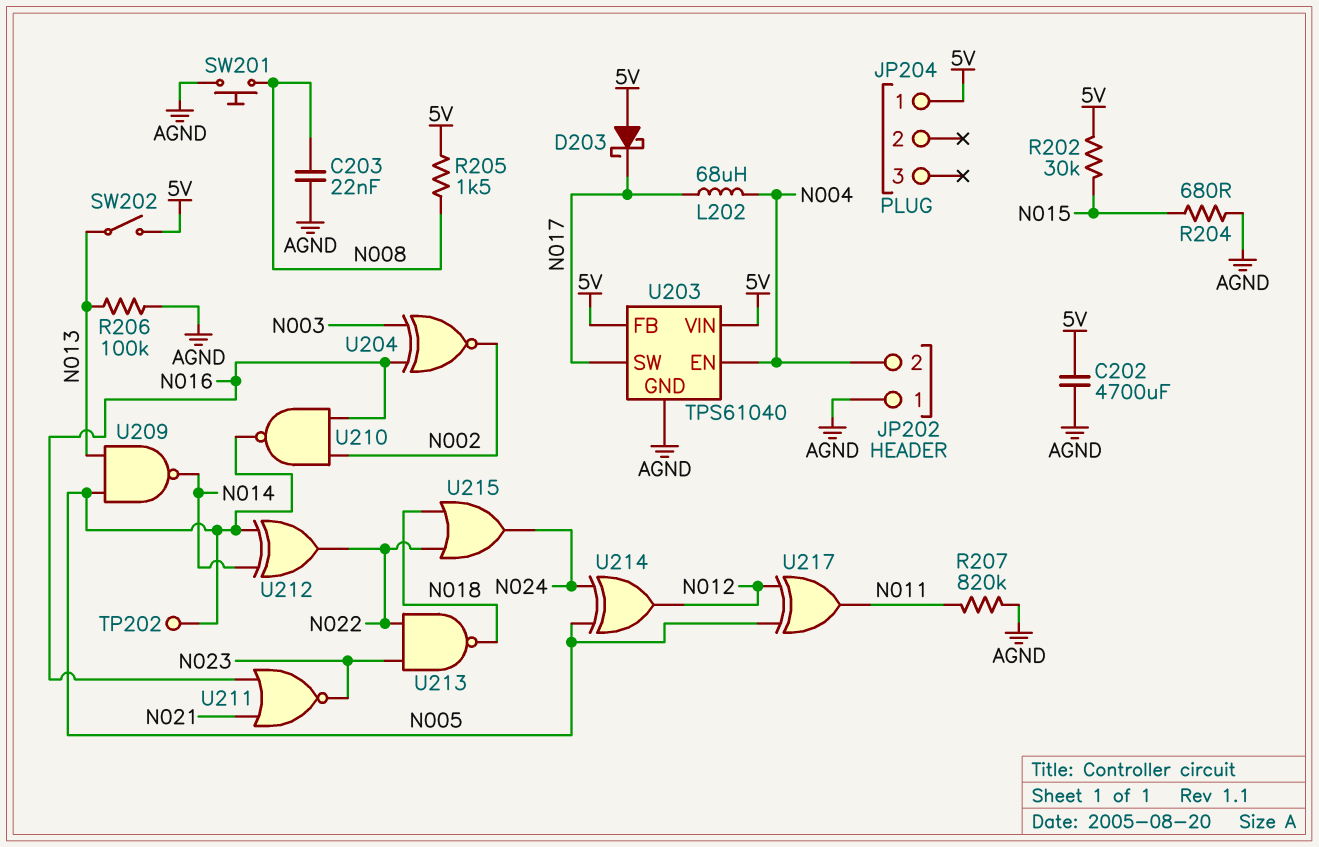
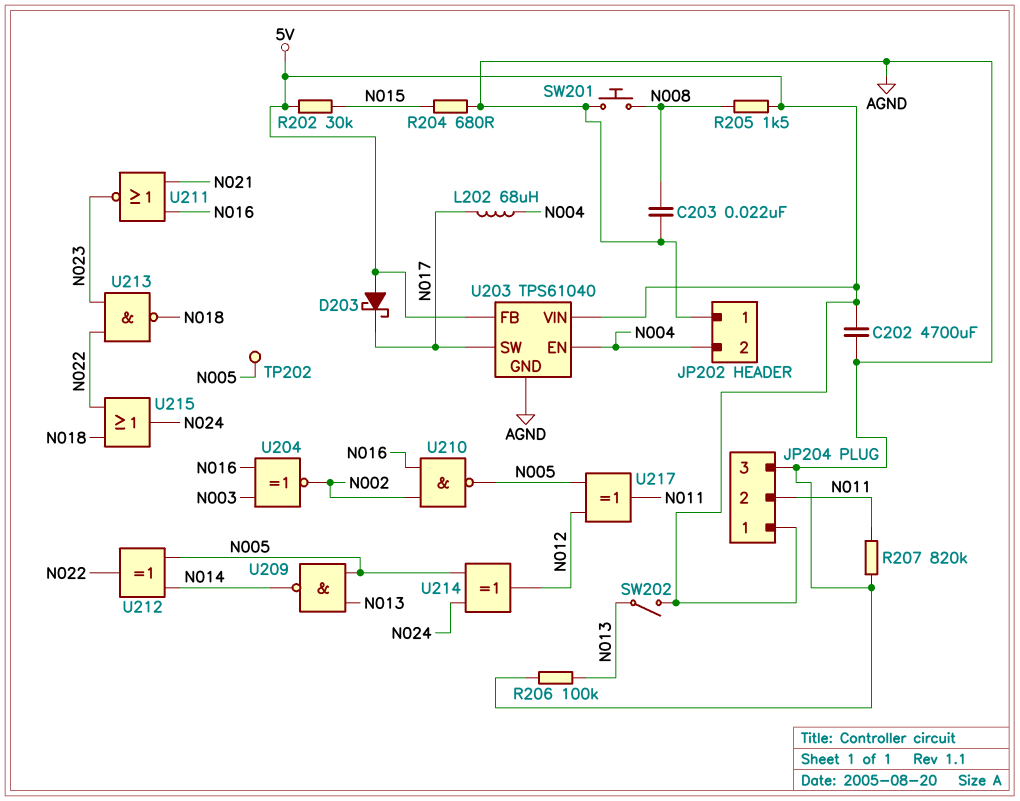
JP204 pin 2: none -> N011
JP204 pin 3: none -> AGND

